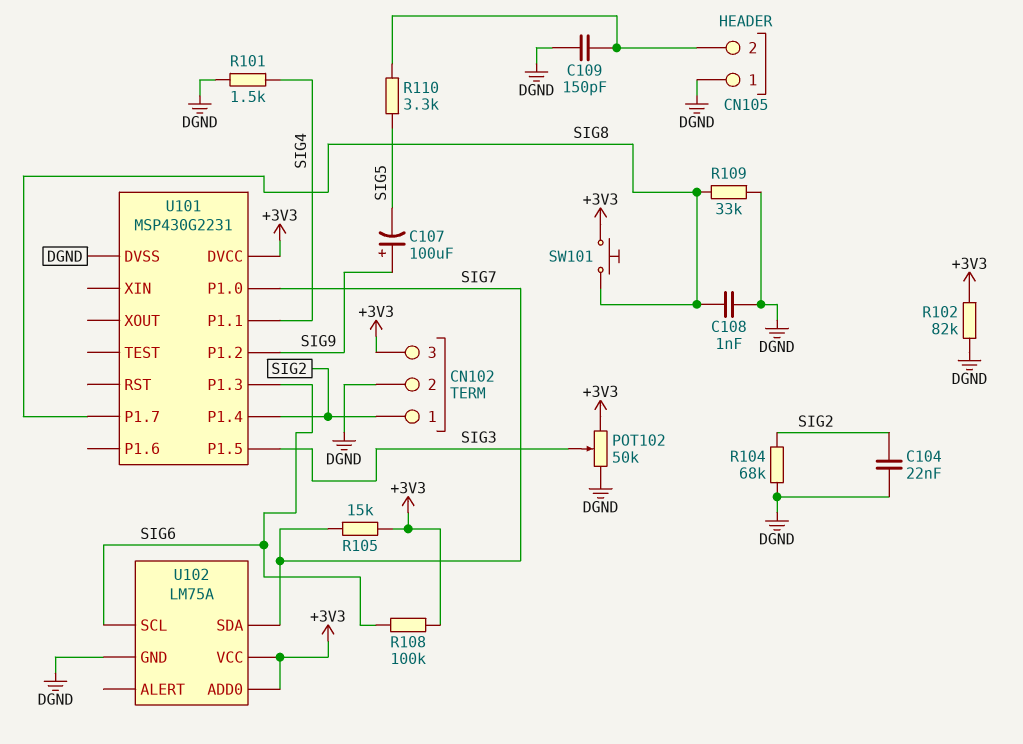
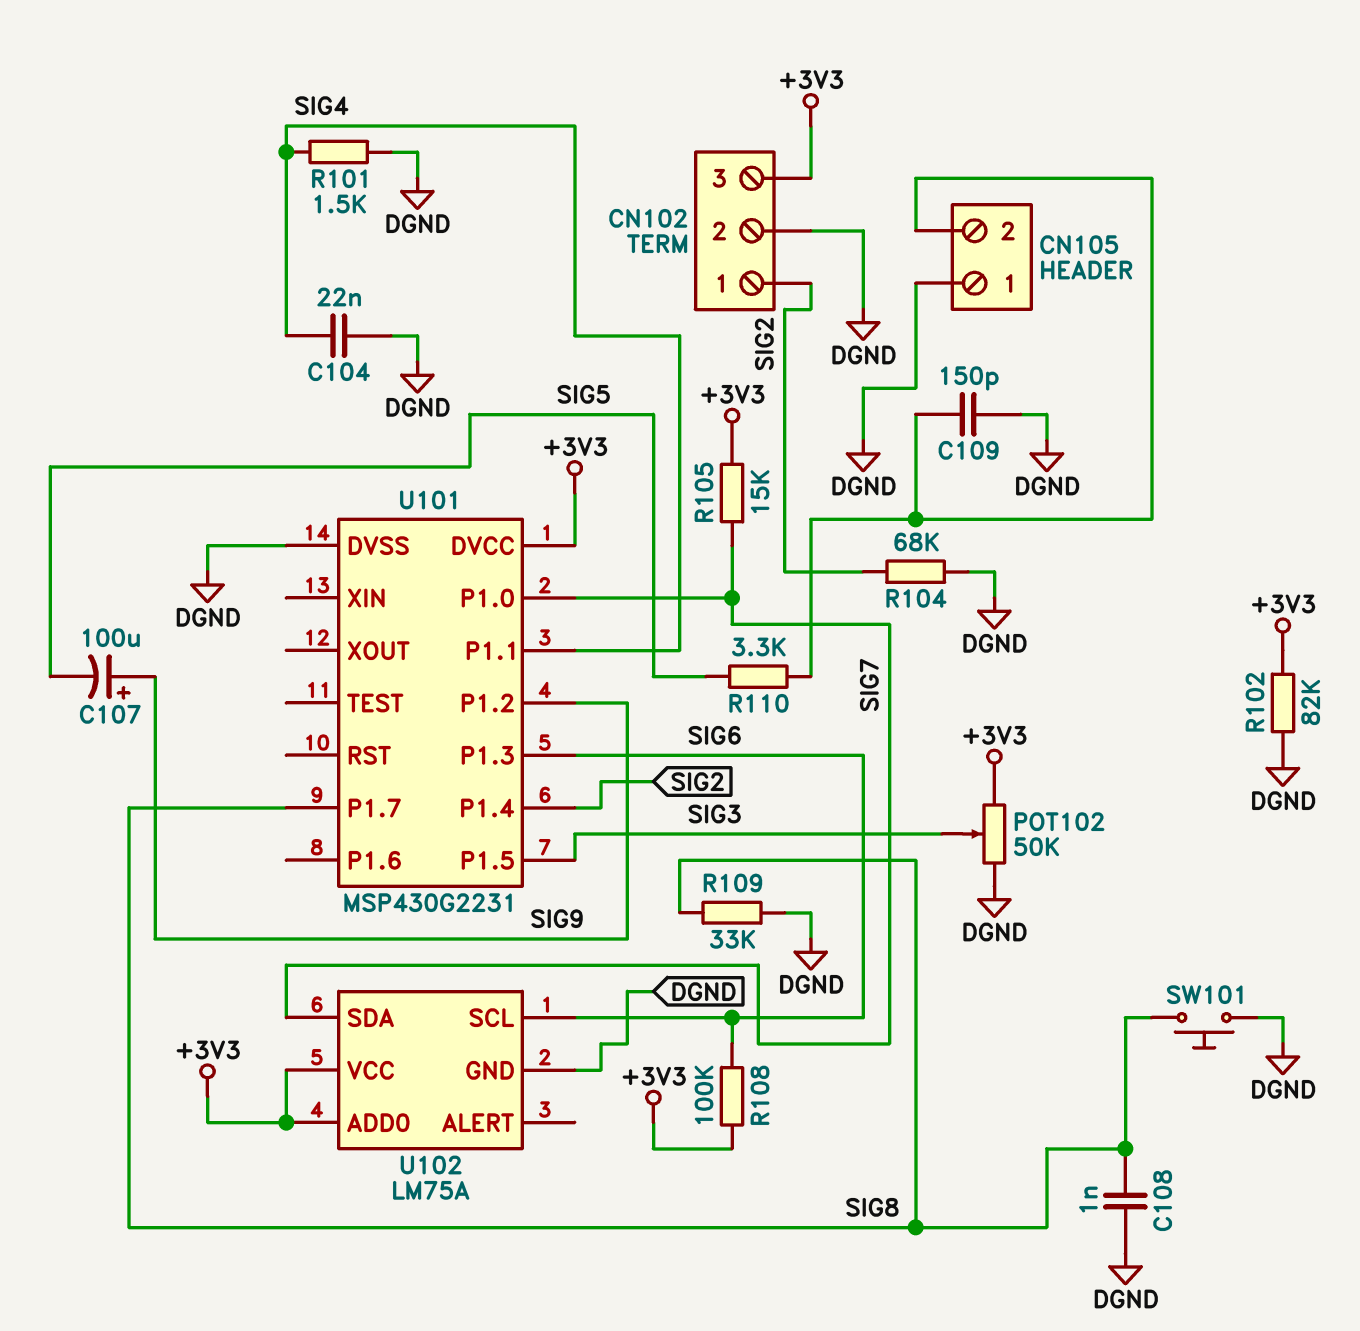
C104: 22nF (DGND, SIG2) -> 22nF (DGND, SIG4)
SW101: button (+3V3, SIG8) -> button (DGND, SIG8)

